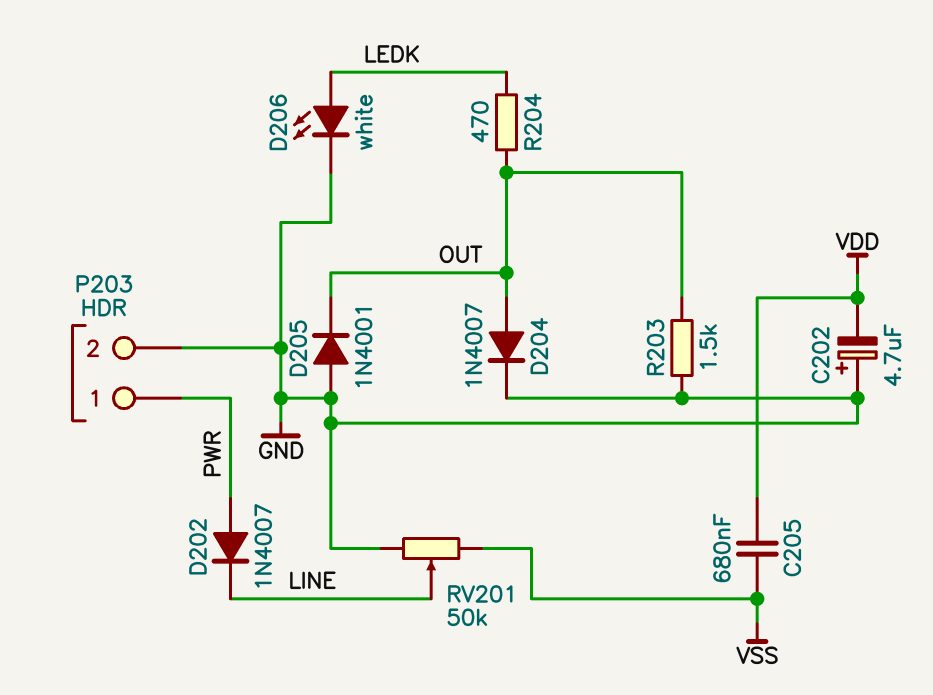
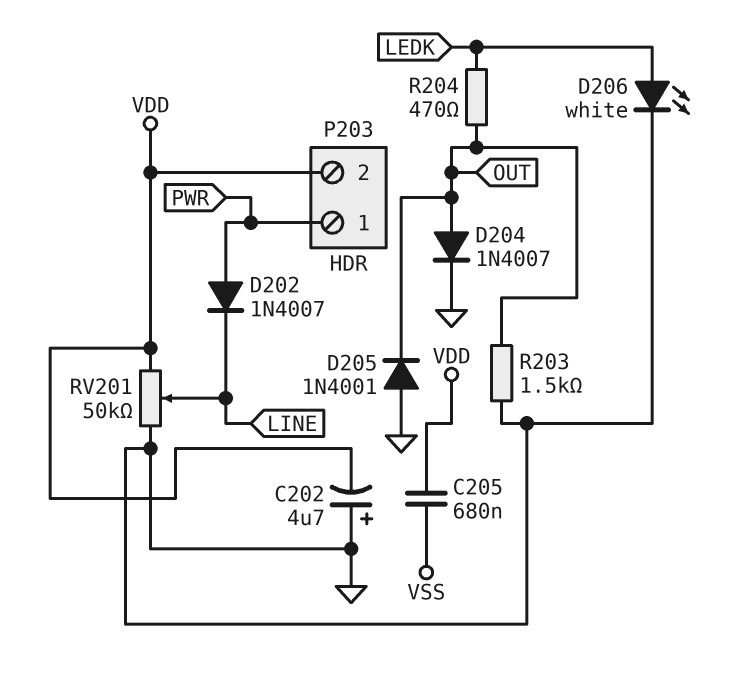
P203 pin 2: GND -> VDD
RV201: 50k (GND, VSS, wiper LINE) -> 50k (GND, VDD, wiper LINE)

